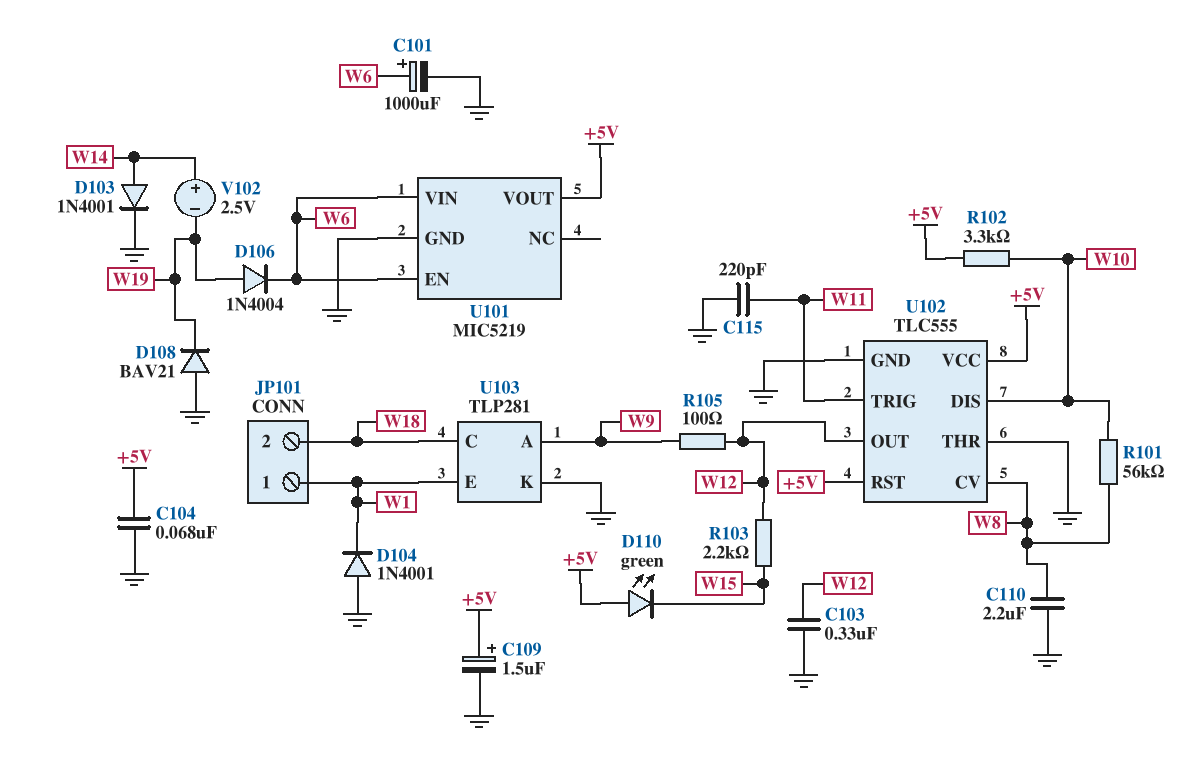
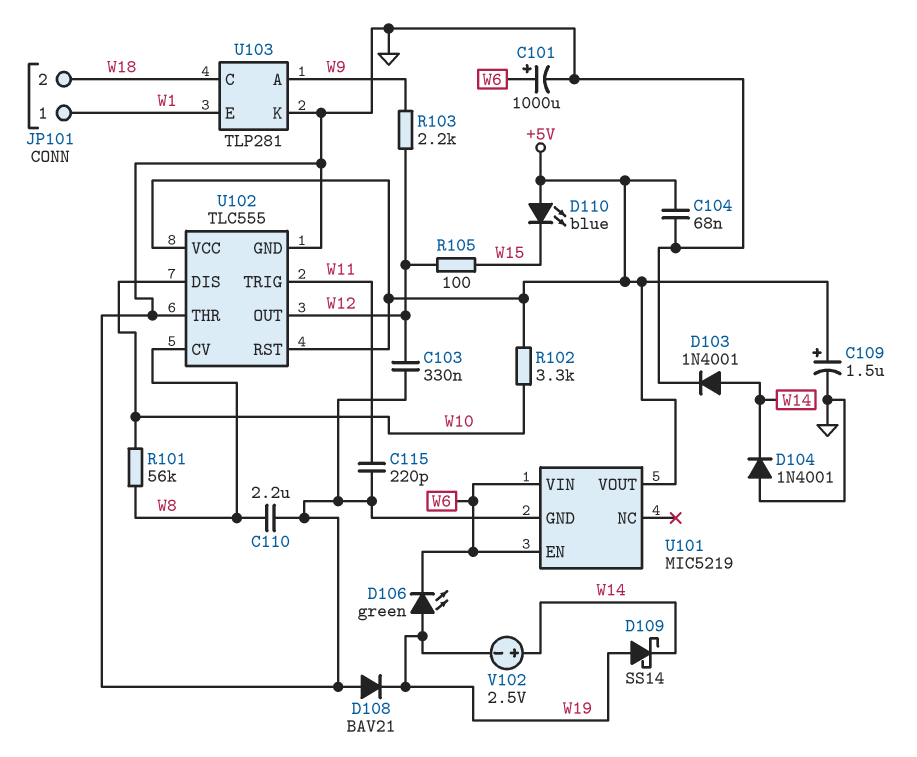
D104: diode 1N4001 (A GND, K W1) -> diode 1N4001 (A GND, K W14)
D106: diode 1N4004 (A W19, K W6) -> LED green (A W19, K W6)
D109: none -> schottky SS14 (A W19, K W14)
D110: LED green (A +5V, K W15) -> LED blue (A +5V, K W15)
R103: 2.2k (W12, W15) -> 2.2k (W9, W12)
R105: 100 (W9, W12) -> 100 (W12, W15)

